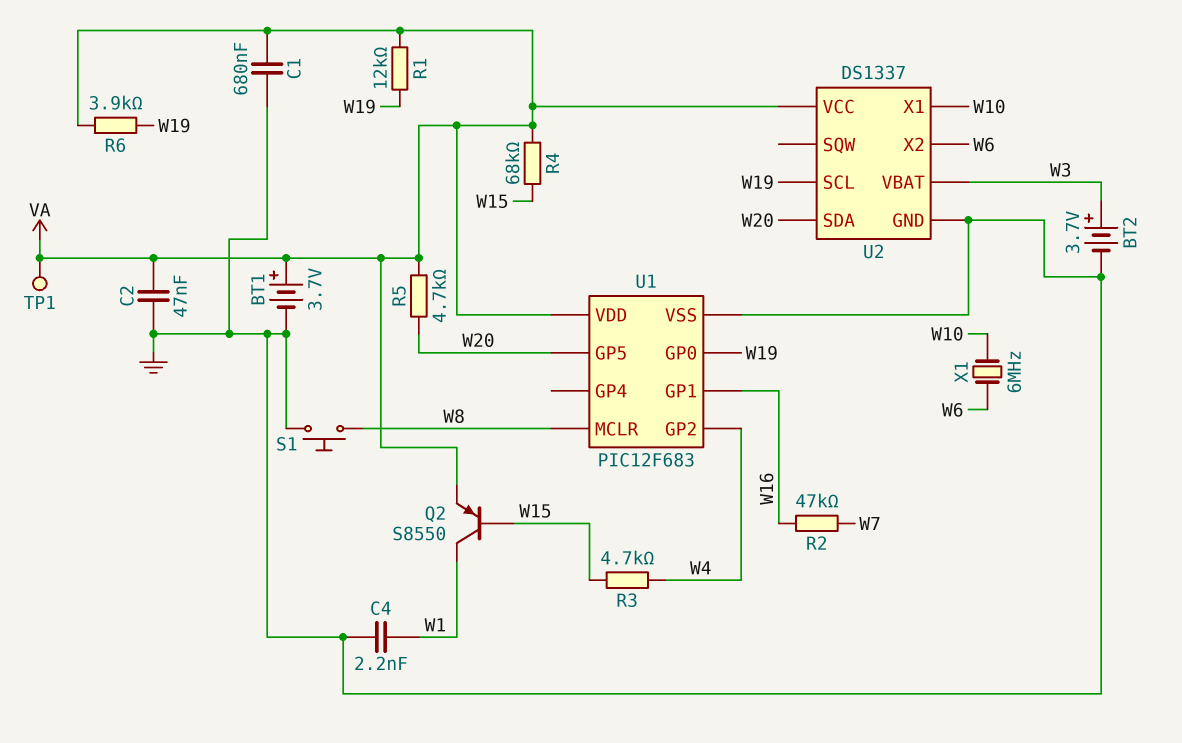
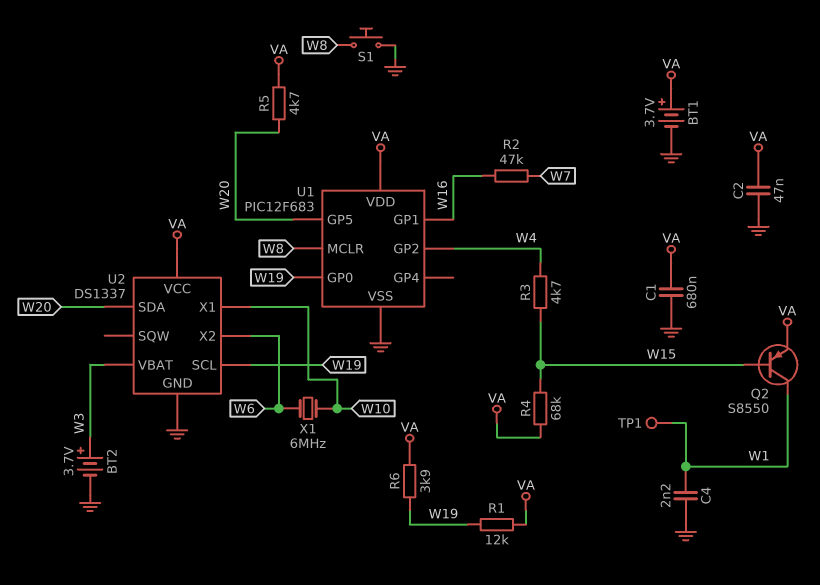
TP1: test point (VA) -> test point (W1)

